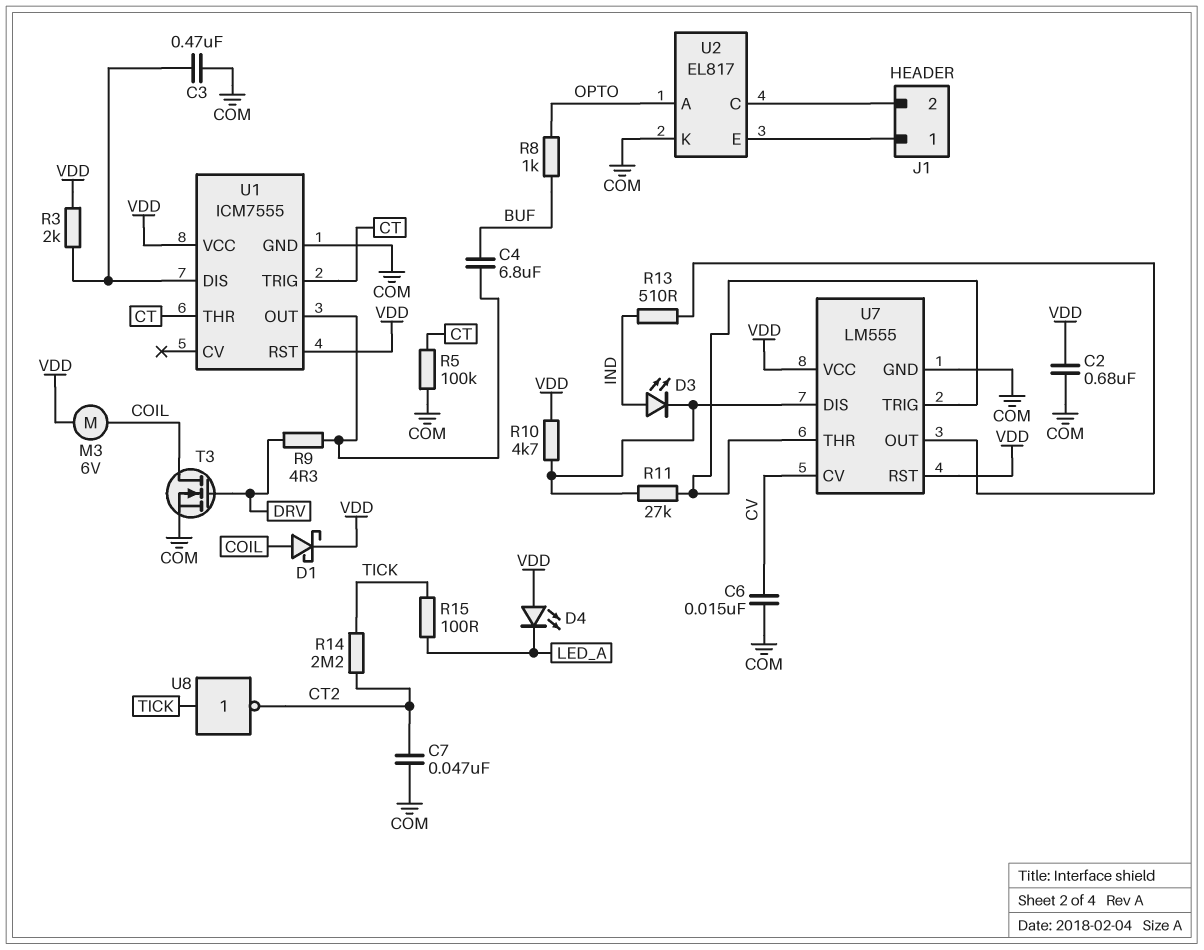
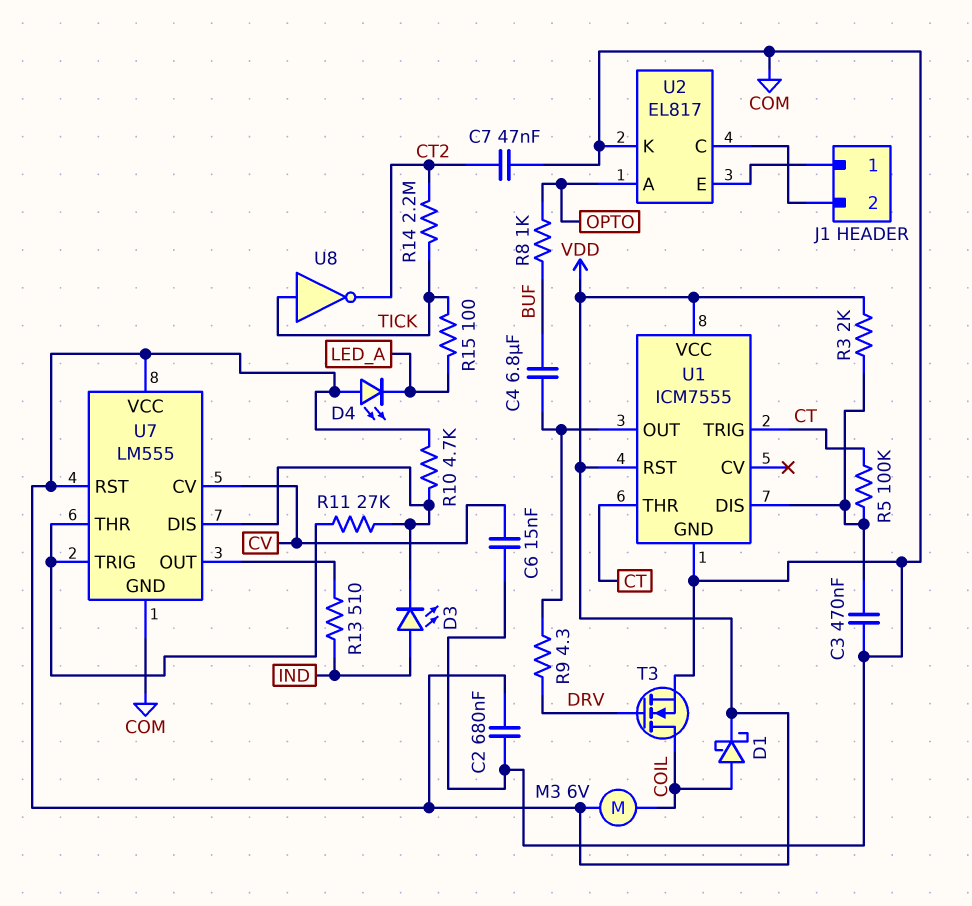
R5: 100k (COM, CT) -> 100k (CT, U1/DIS)

